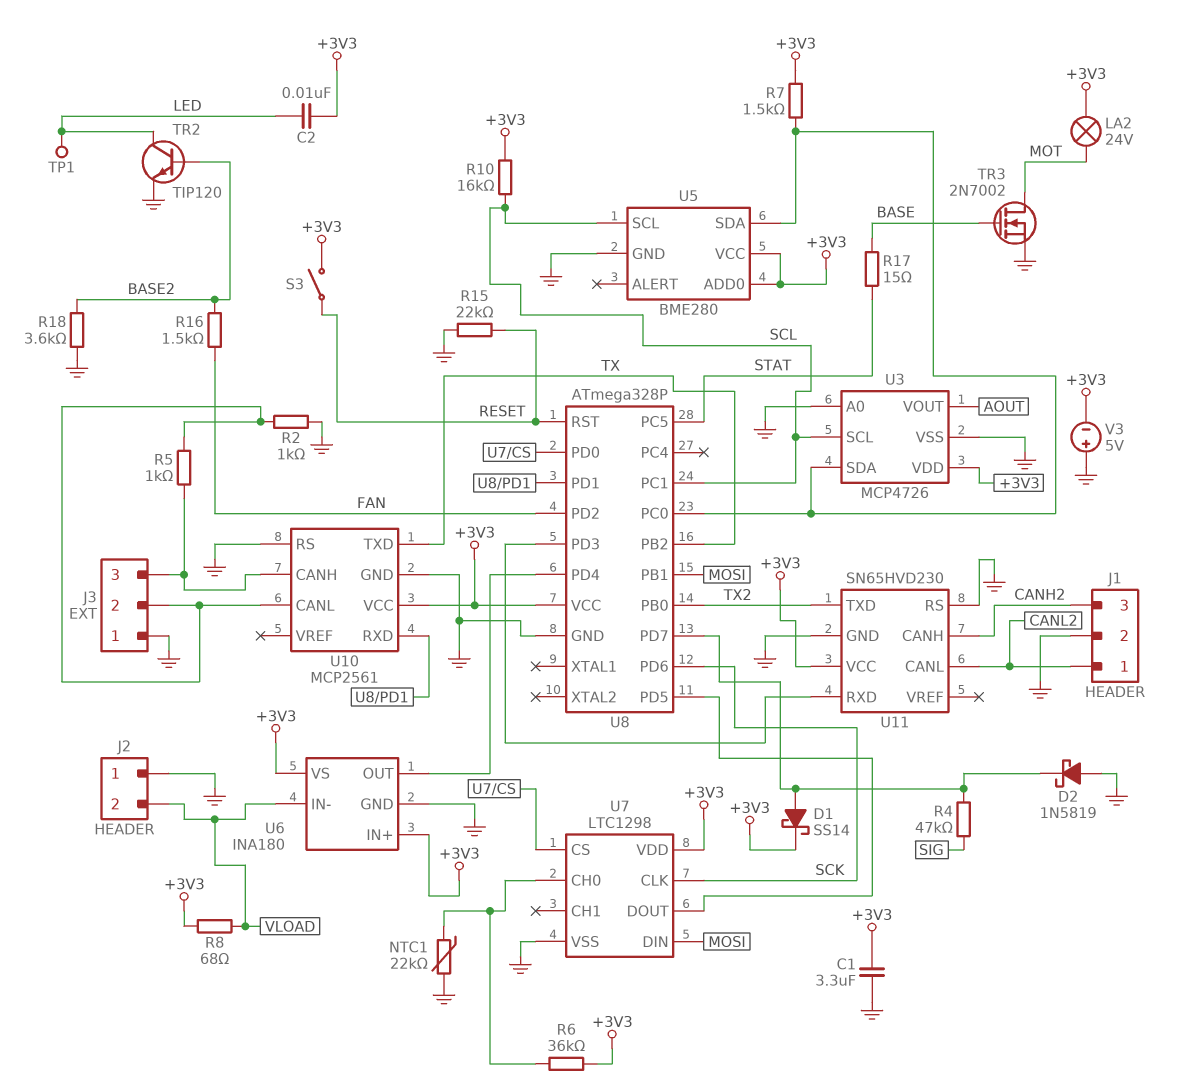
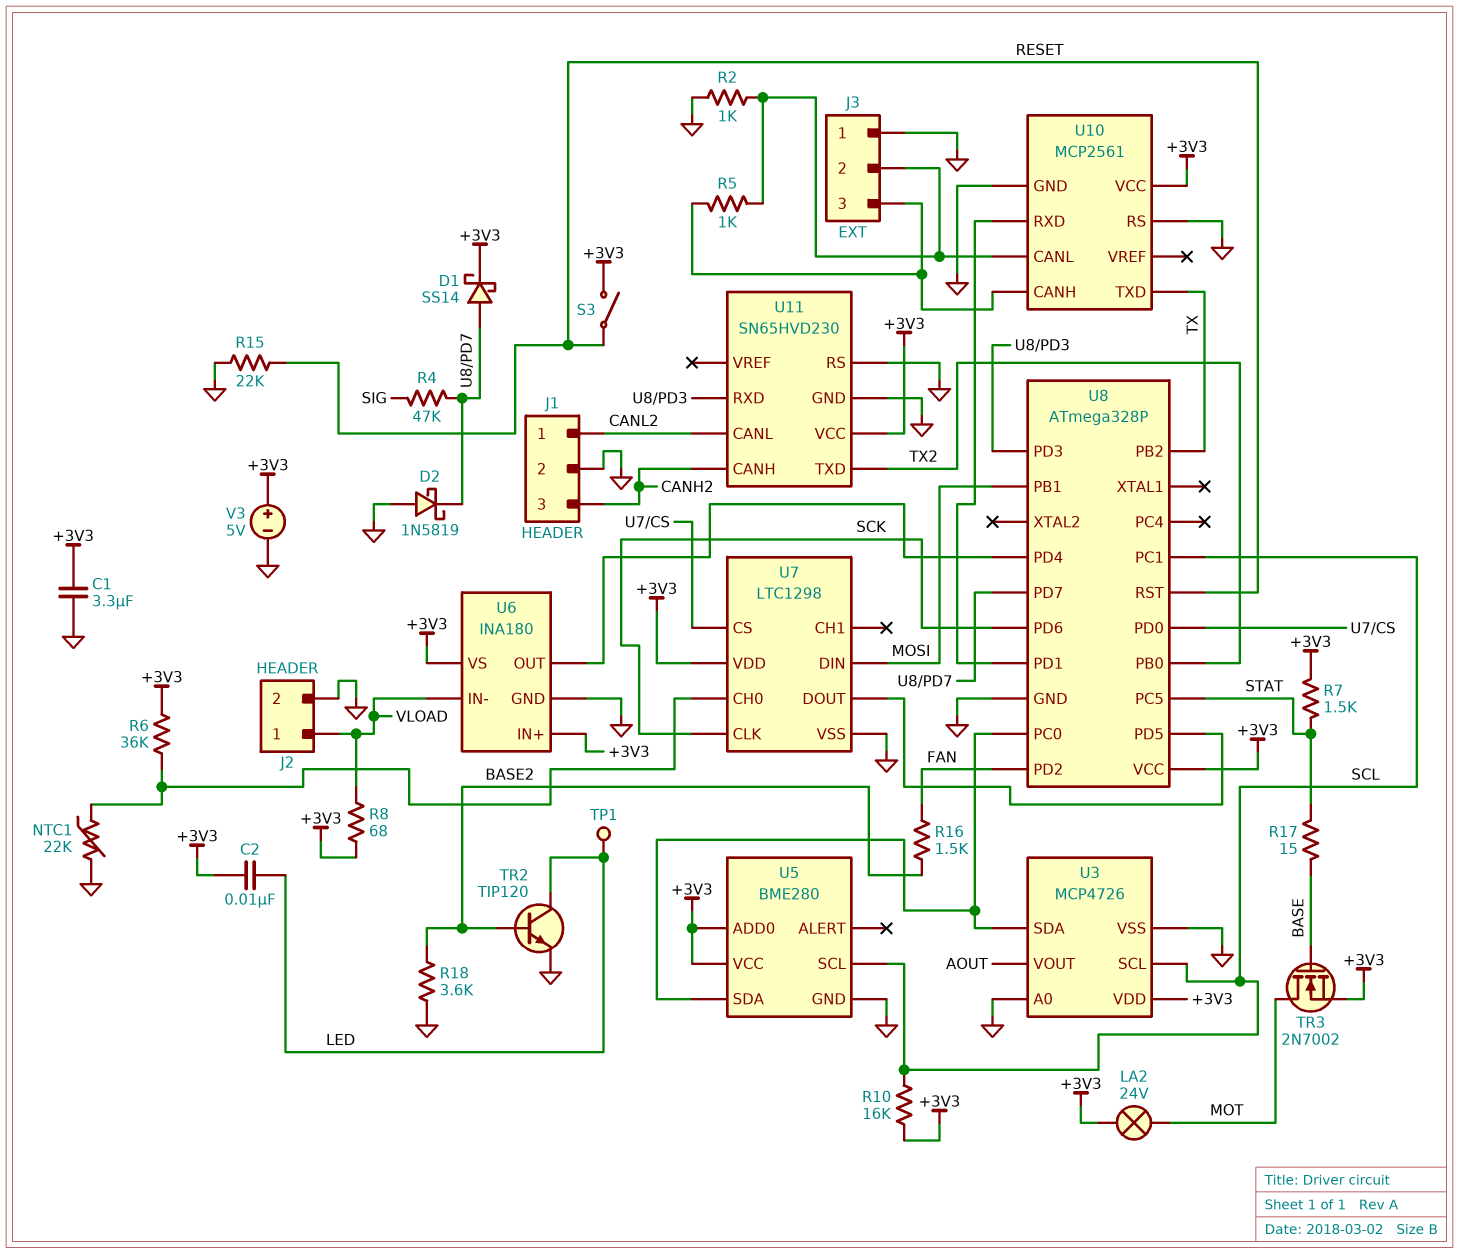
J2 pin 1: GND -> VLOAD
J2 pin 2: VLOAD -> GND
R7: 1.5k (+3V3, U3/SDA) -> 1.5k (+3V3, STAT)
TR3: NMOS 2N7002 (G BASE, D MOT, S GND) -> NMOS 2N7002 (G BASE, D MOT, S +3V3)
V3: 5V (plus GND, minus +3V3) -> 5V (plus +3V3, minus GND)

